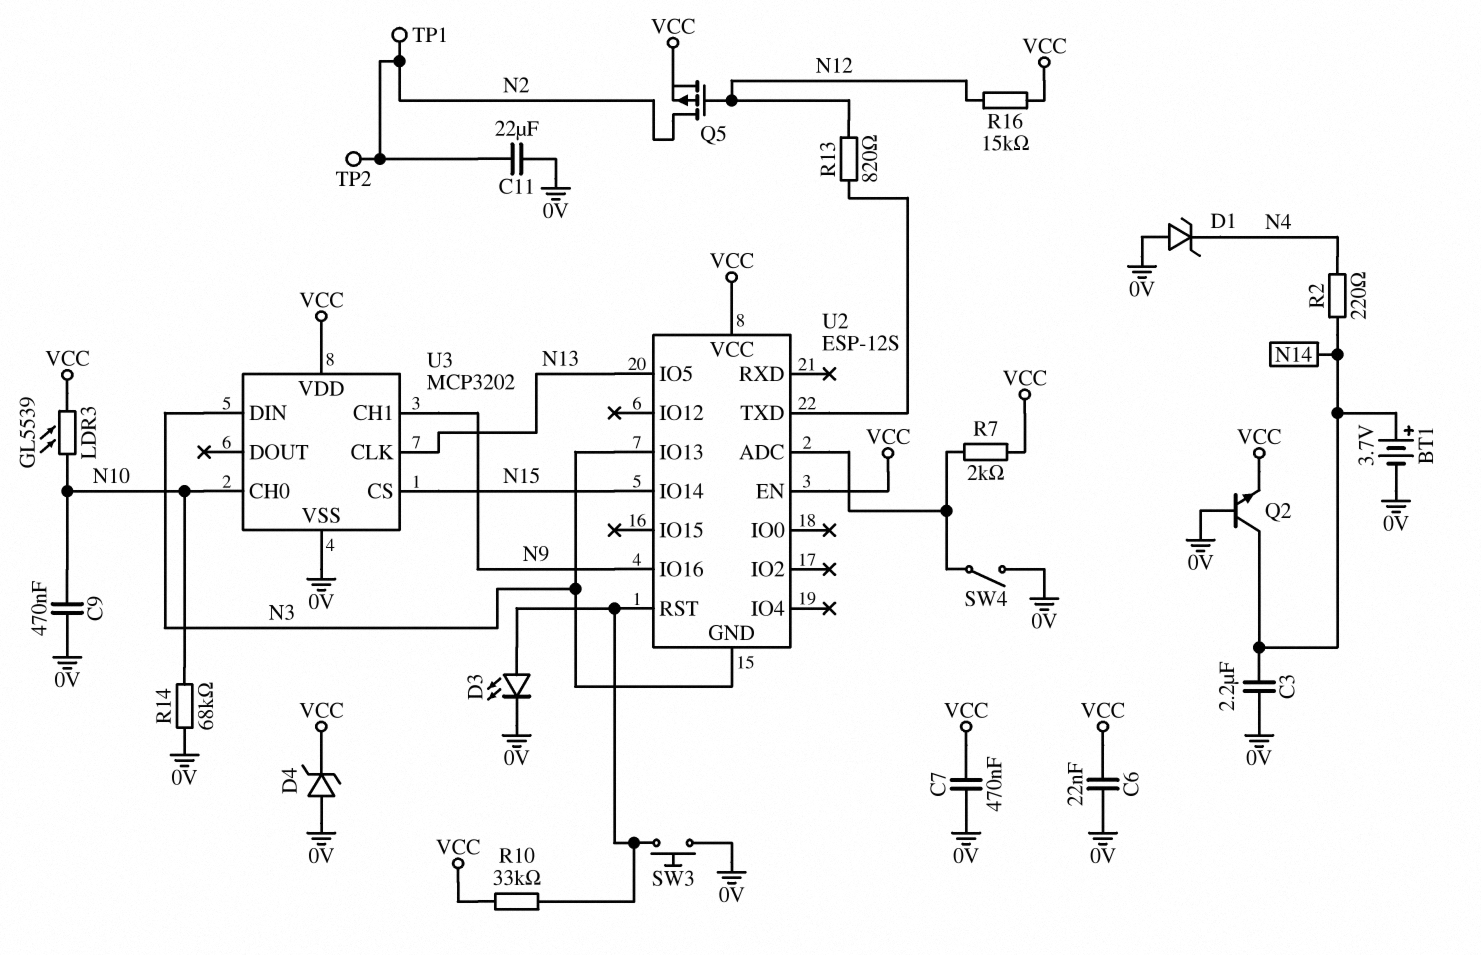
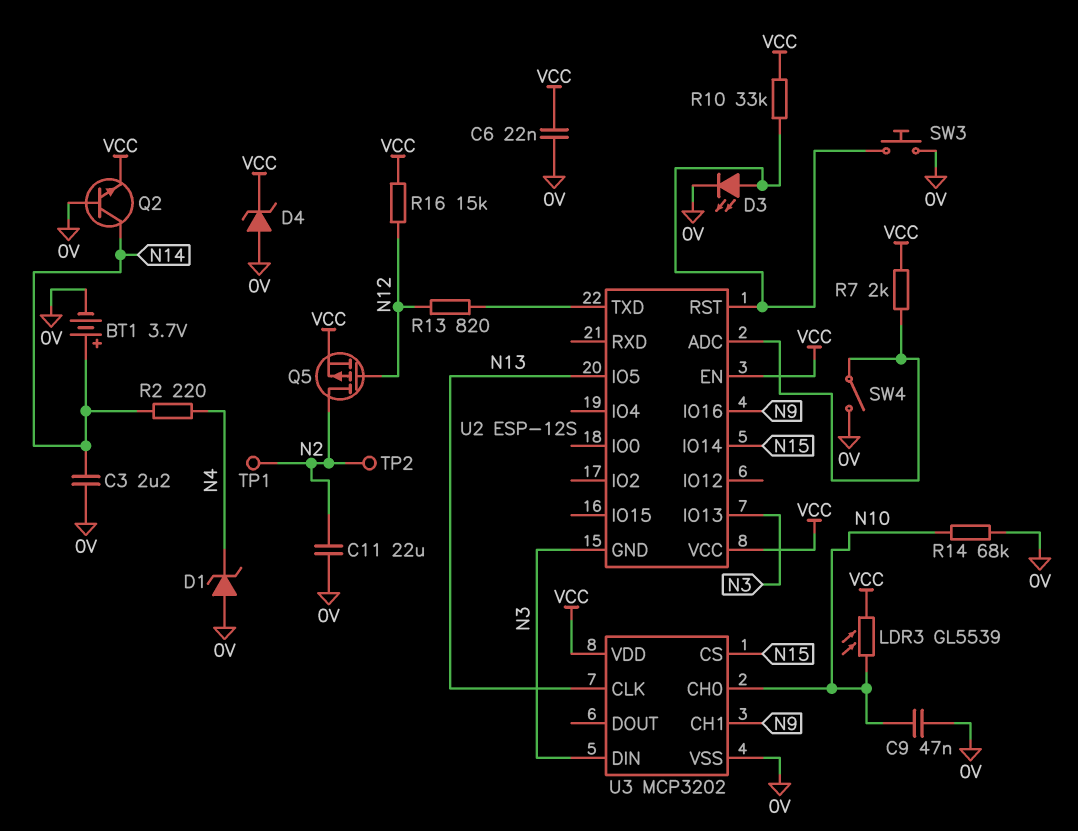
C7: 470nF (0V, VCC) -> none
C9: 470nF (0V, N10) -> 47nF (0V, N10)

